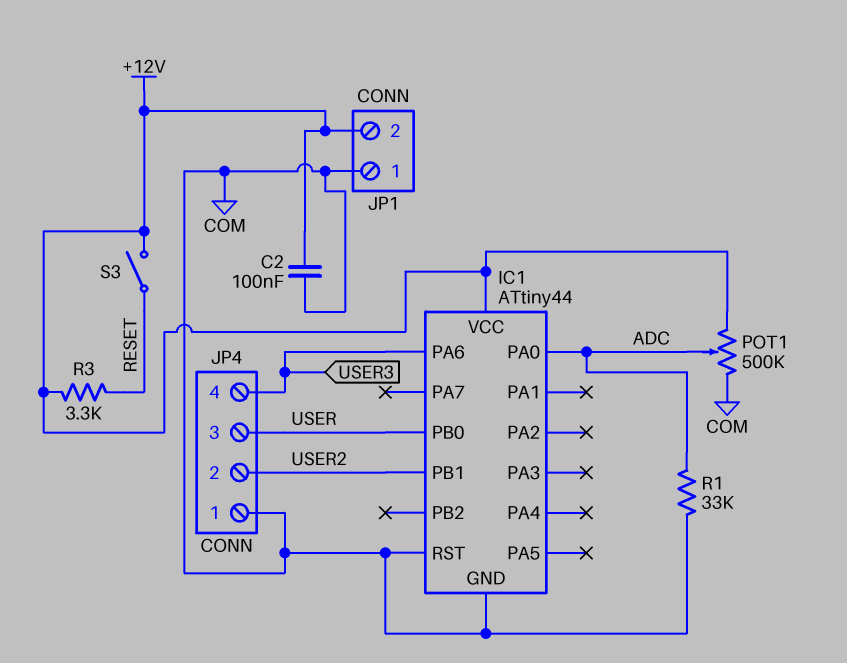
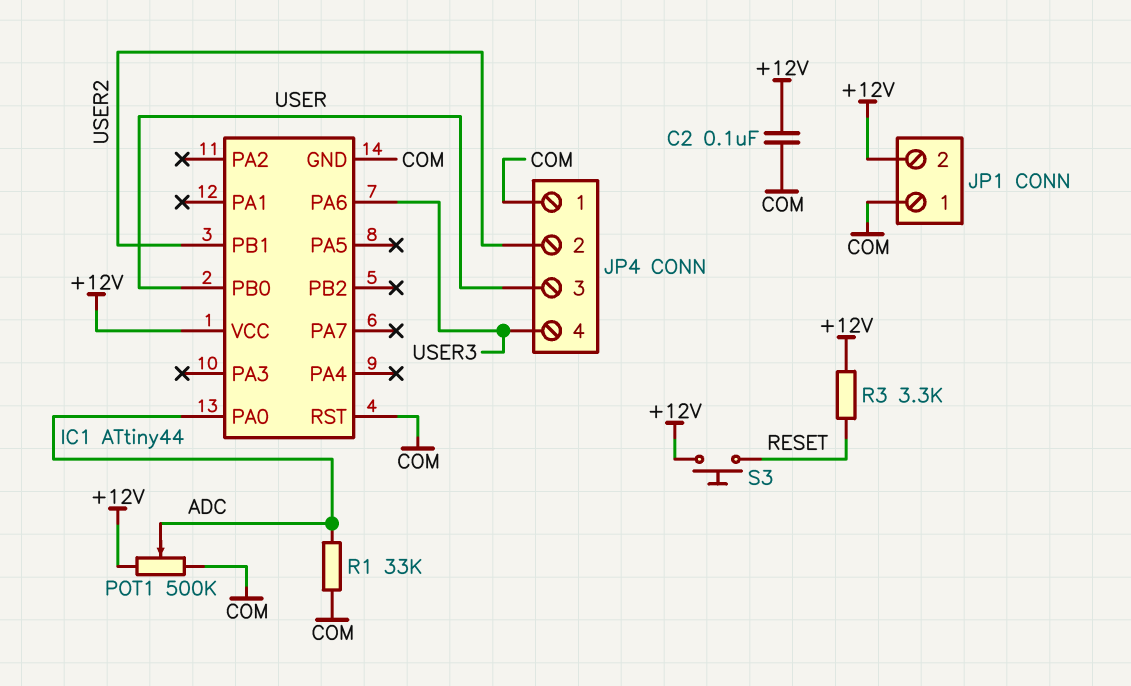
S3: switch (+12V, RESET) -> button (+12V, RESET)

